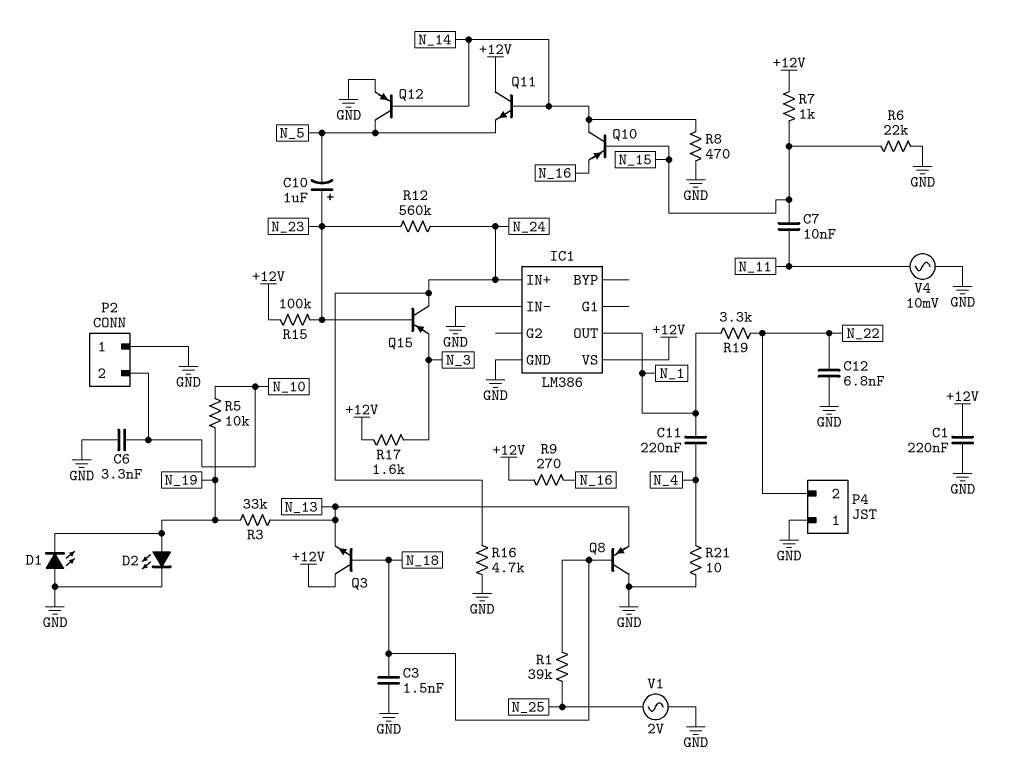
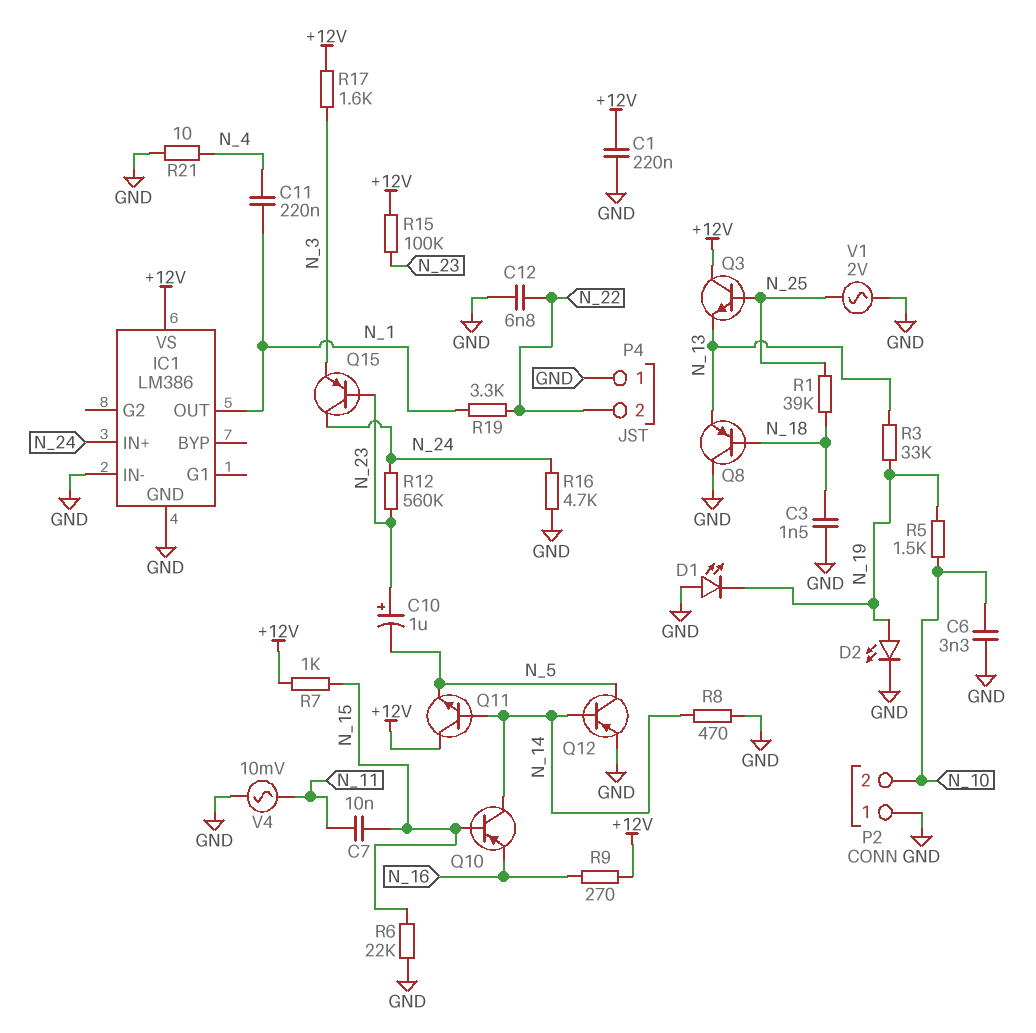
Q3: NPN (B N_18, C +12V, E N_13) -> NPN (B N_25, C +12V, E N_13)
R5: 10k (N_10, N_19) -> 1.5k (N_10, N_19)

